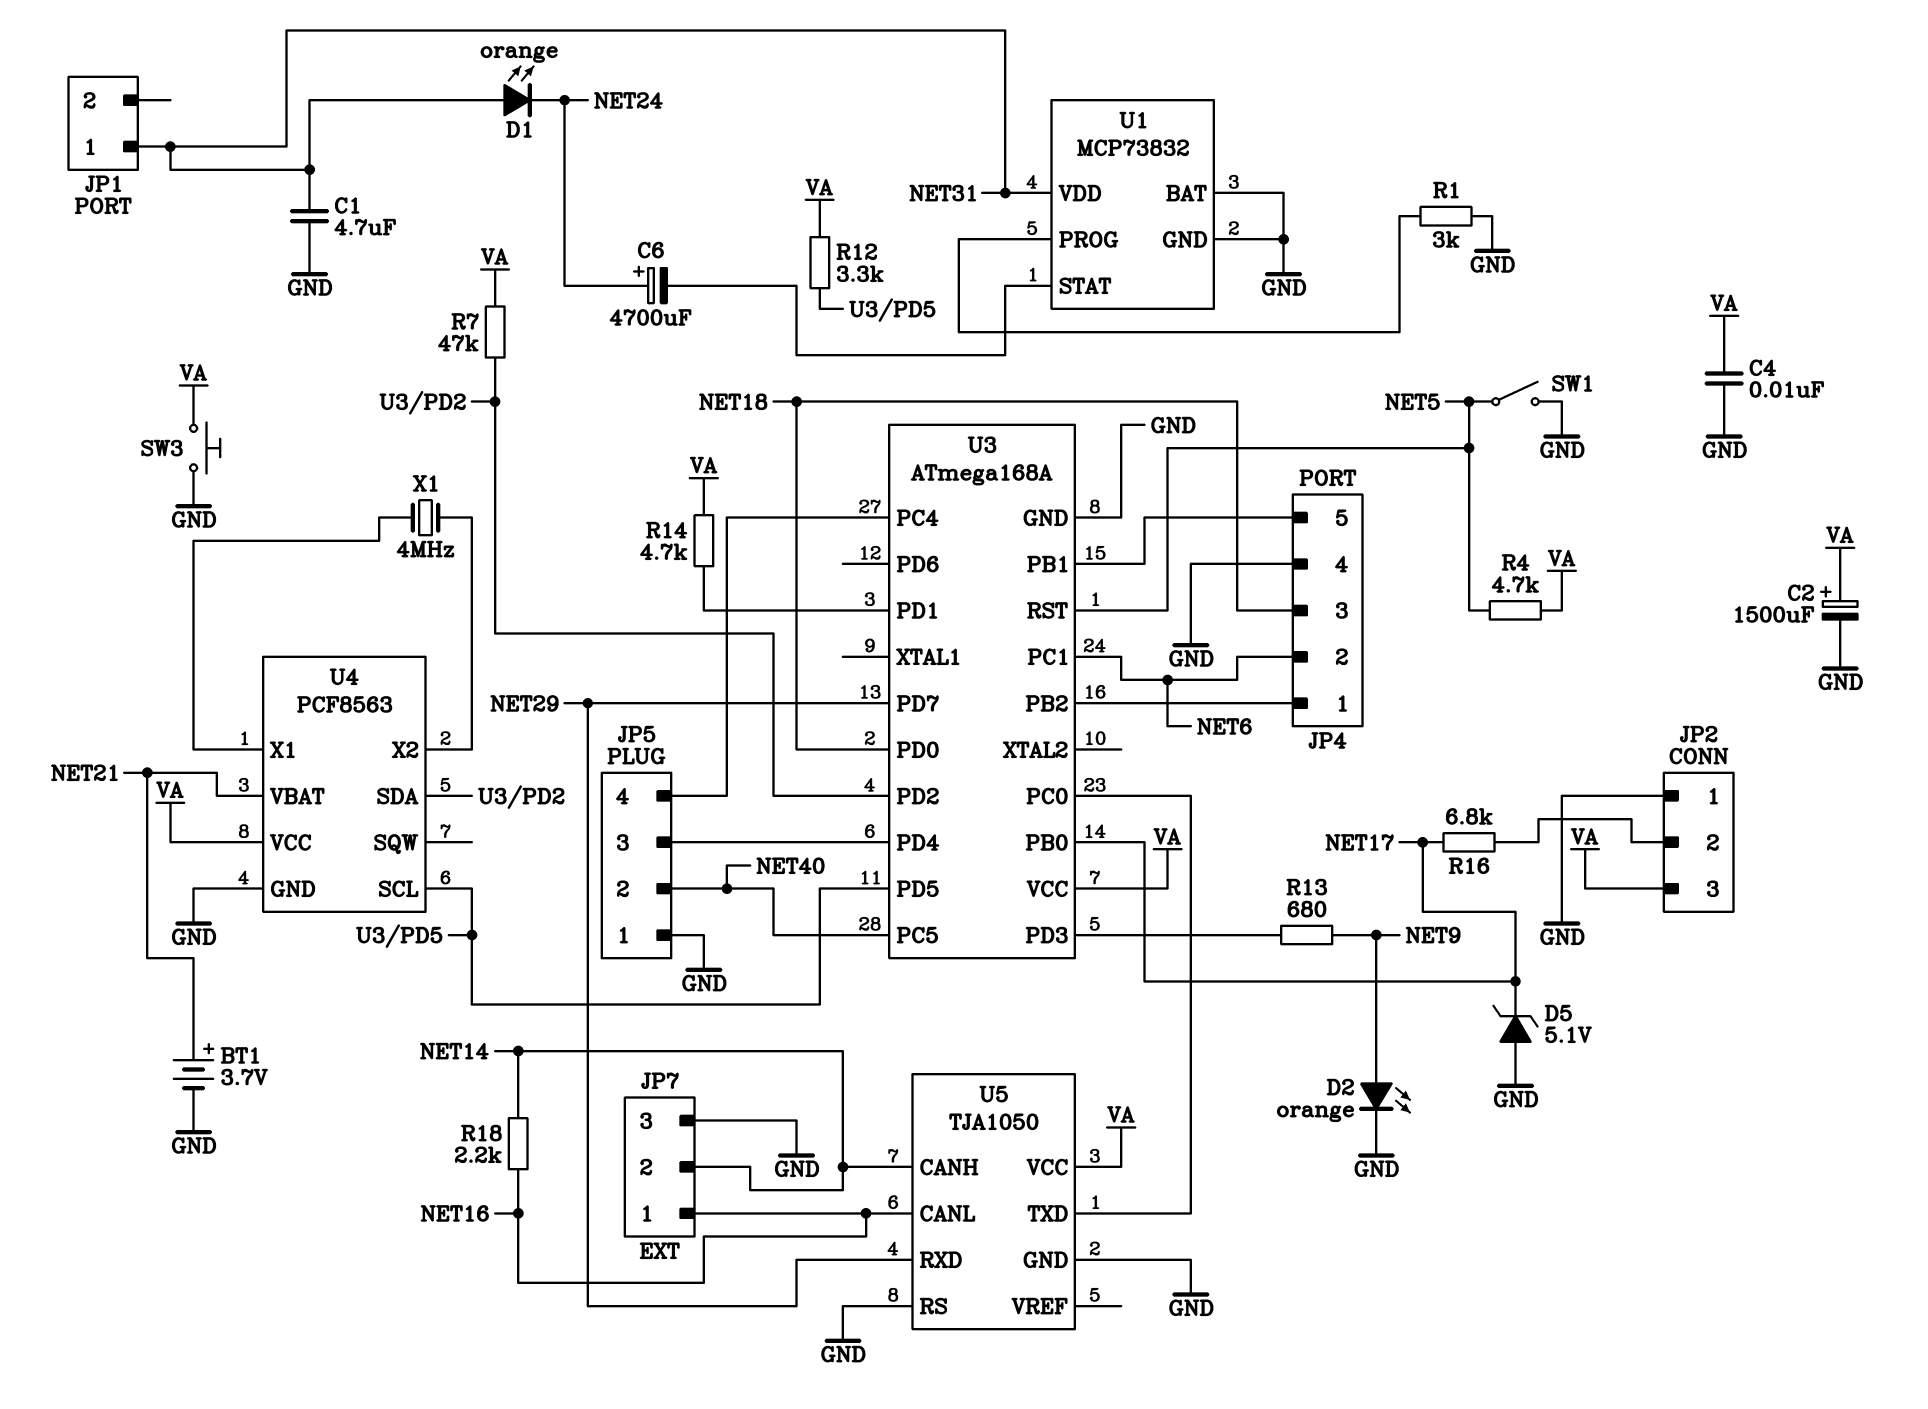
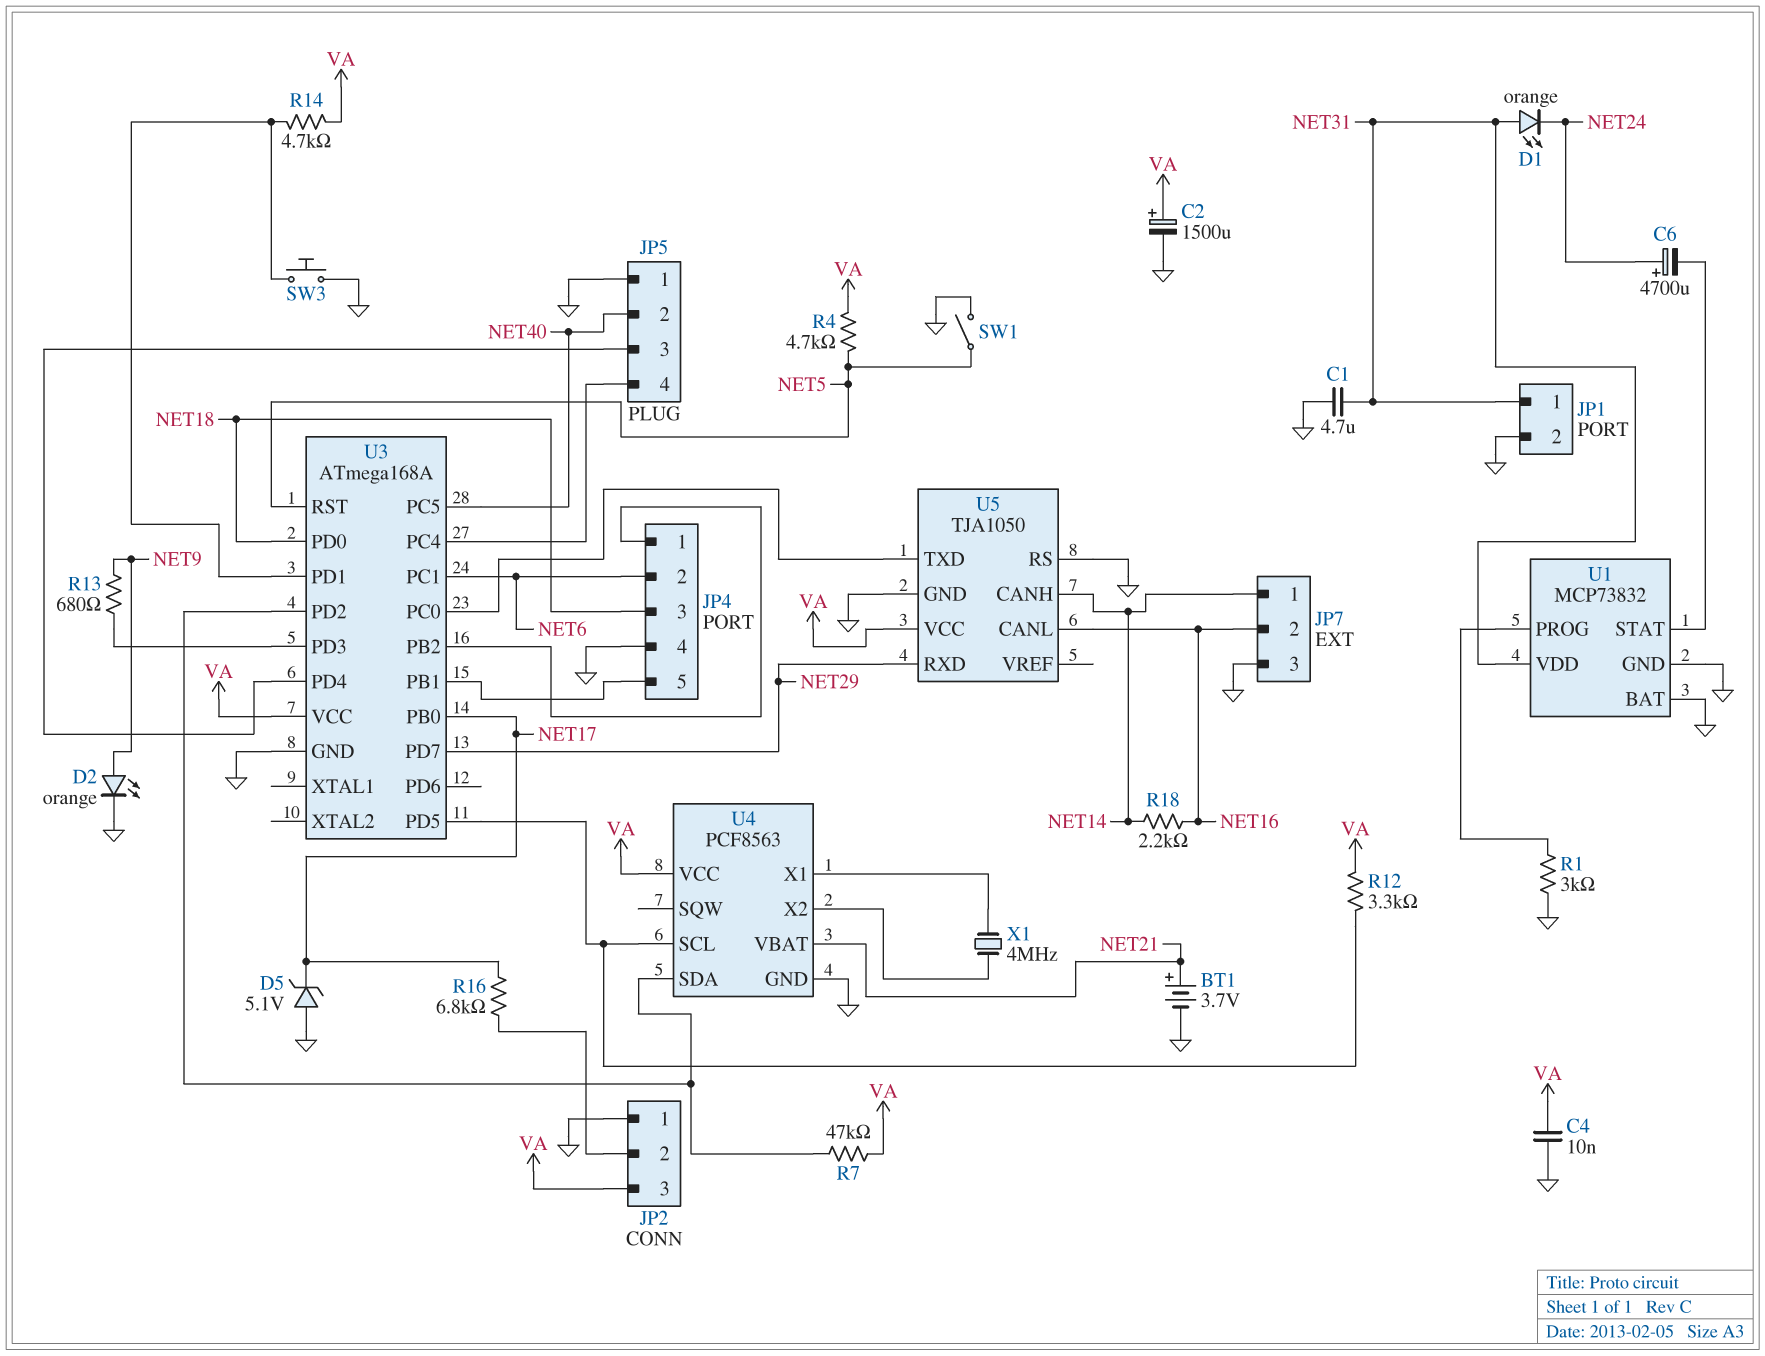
JP1 pin 2: none -> GND
JP7 pin 1: NET16 -> NET14
JP7 pin 2: NET14 -> NET16
SW3: button (GND, VA) -> button (GND, U3/PD1)

